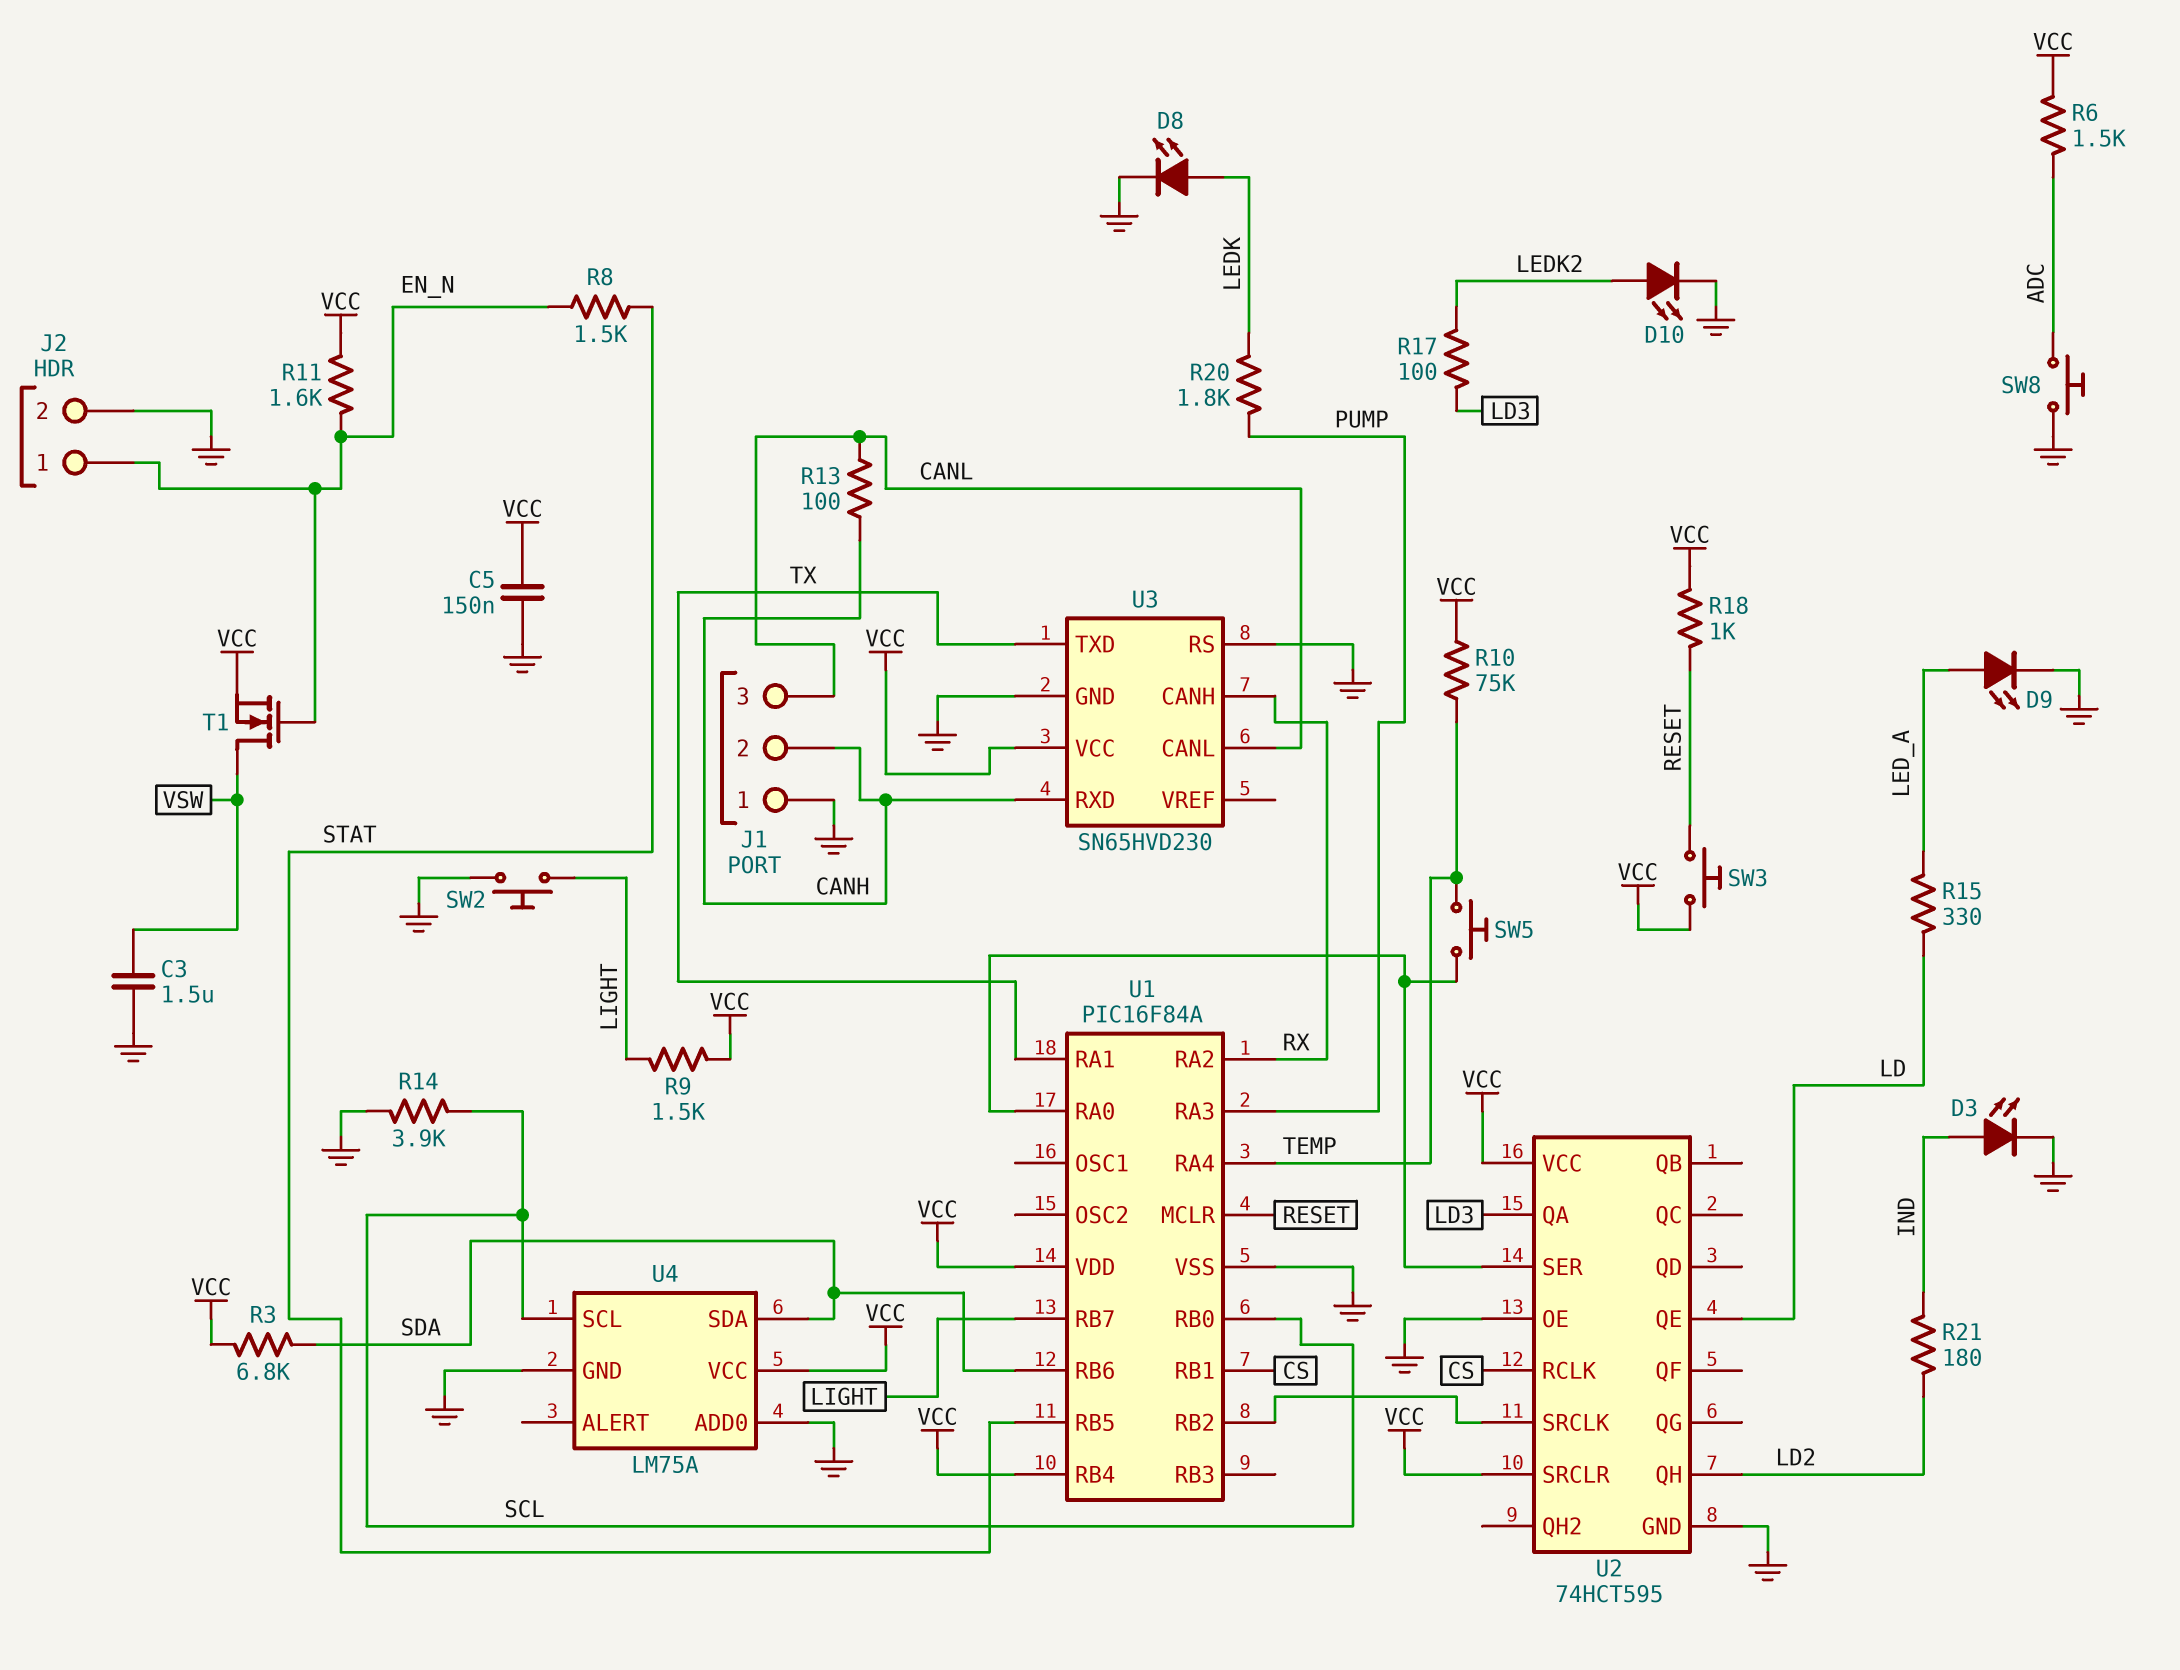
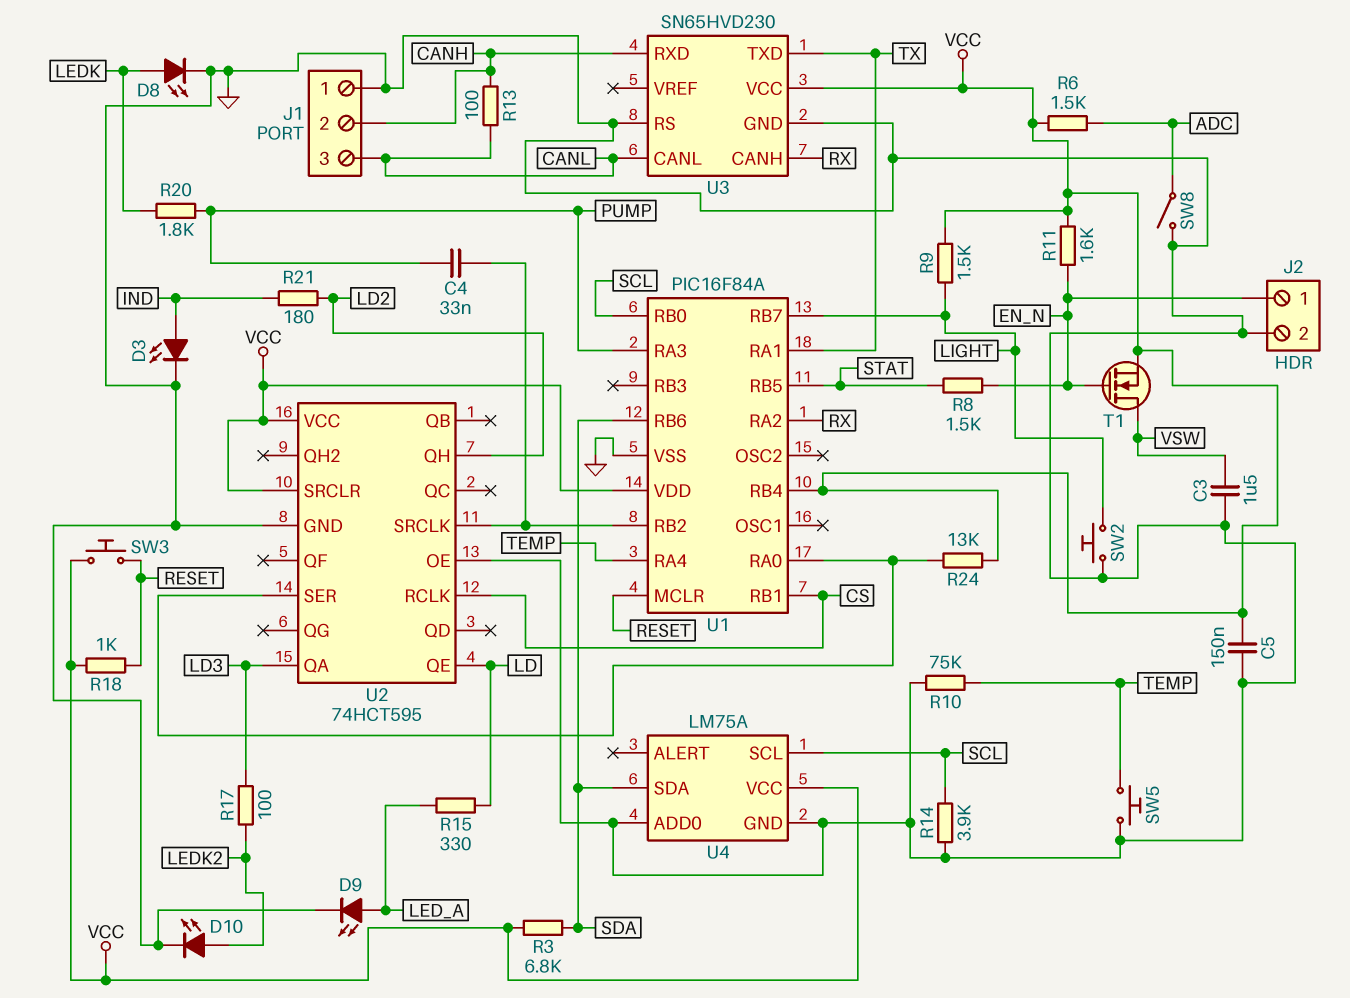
C4: none -> 33nF (PUMP, U1/RB2)
R10: 75k (TEMP, VCC) -> 75k (GND, TEMP)
R24: none -> 13k (U1/RA0, VCC)
SW5: button (TEMP, U1/RA0) -> button (GND, TEMP)
SW8: button (ADC, GND) -> switch (ADC, GND)

